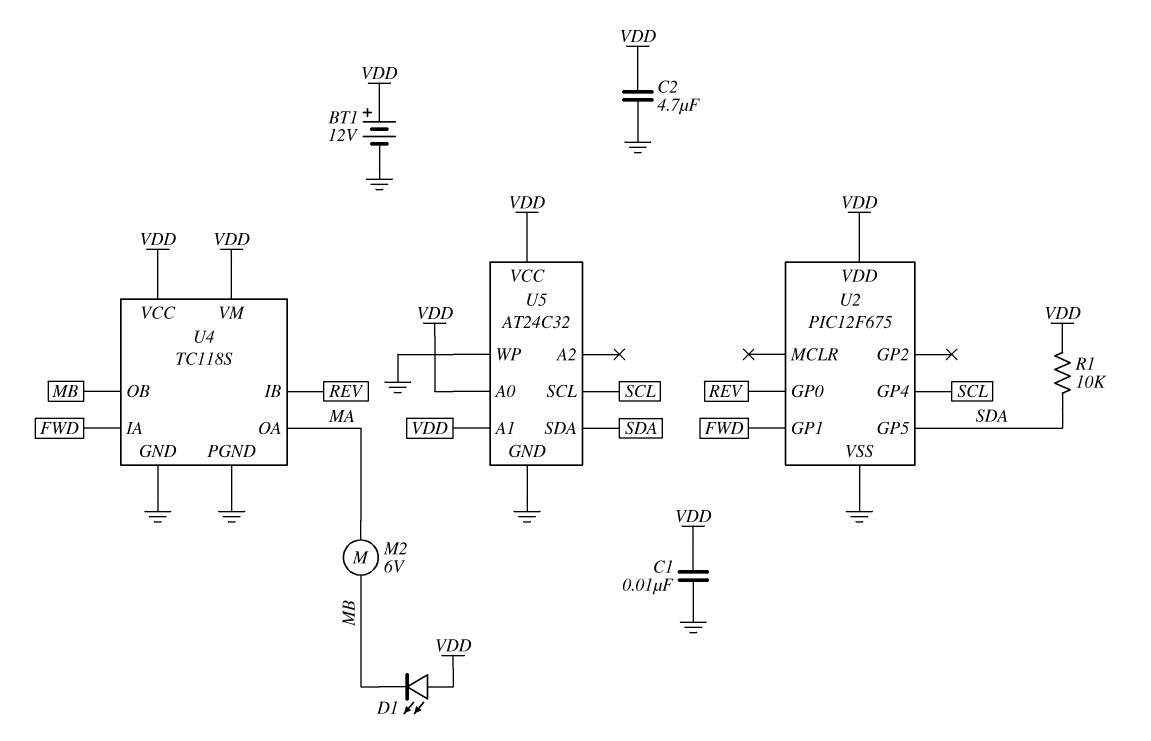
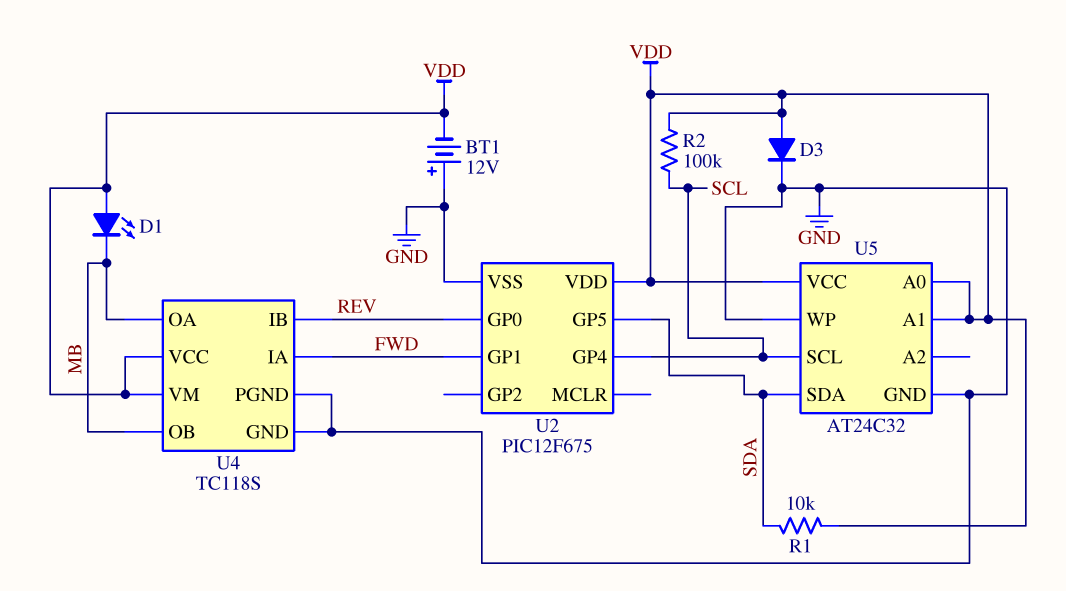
BT1: 12V (plus VDD, minus GND) -> 12V (plus GND, minus VDD)
C1: 10nF (GND, VDD) -> none
C2: 4.7uF (GND, VDD) -> none
D3: none -> diode (A VDD, K GND)
M2: motor 6V (MA, MB) -> none
R2: none -> 100k (SCL, VDD)
U4 pin OA: MA -> MB

